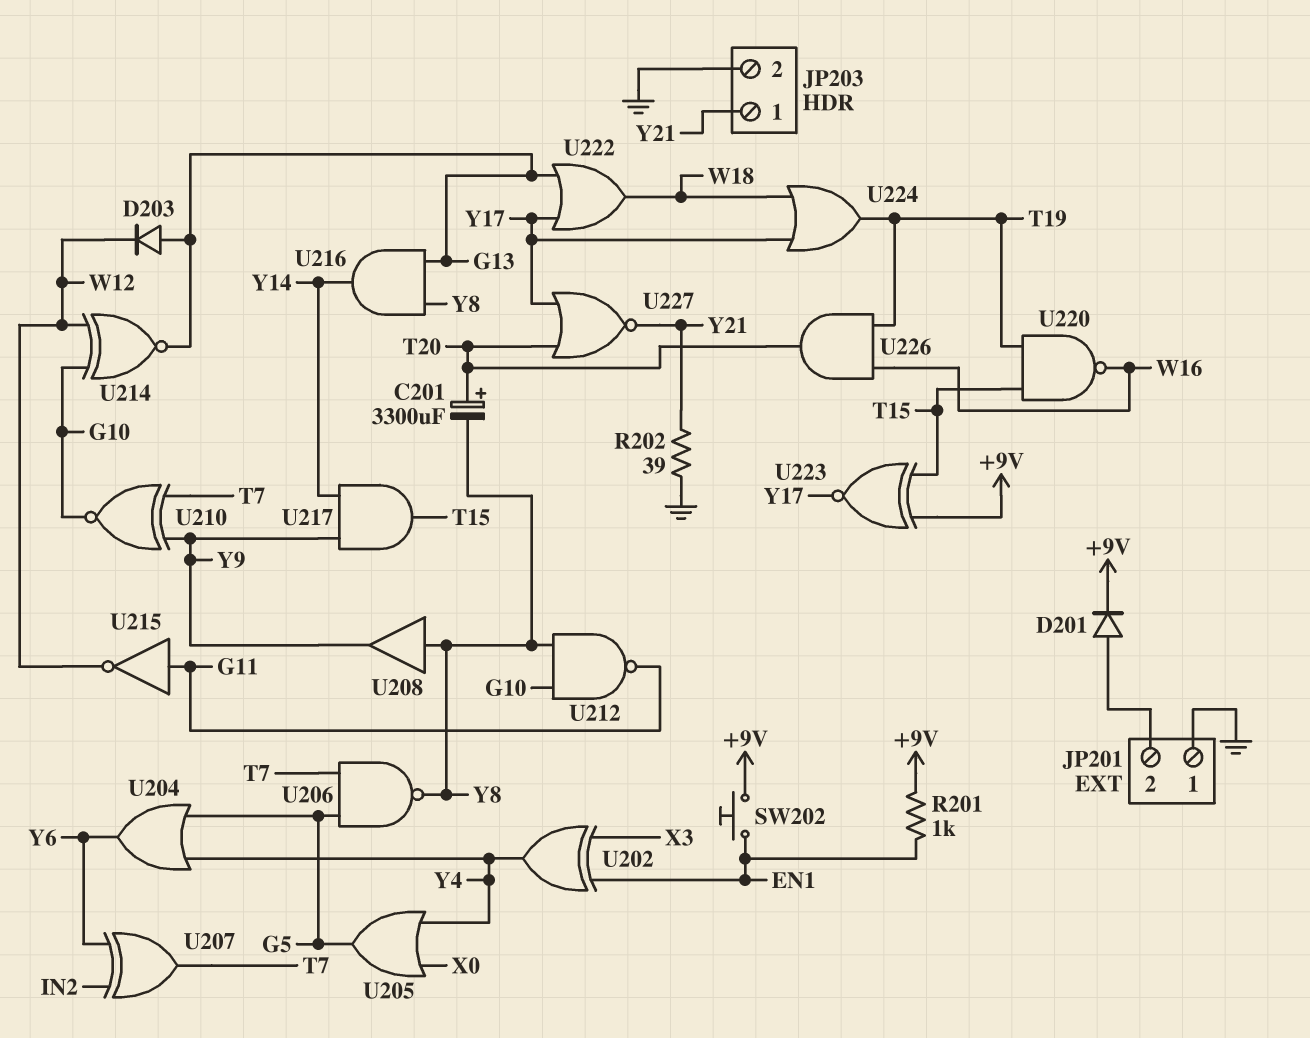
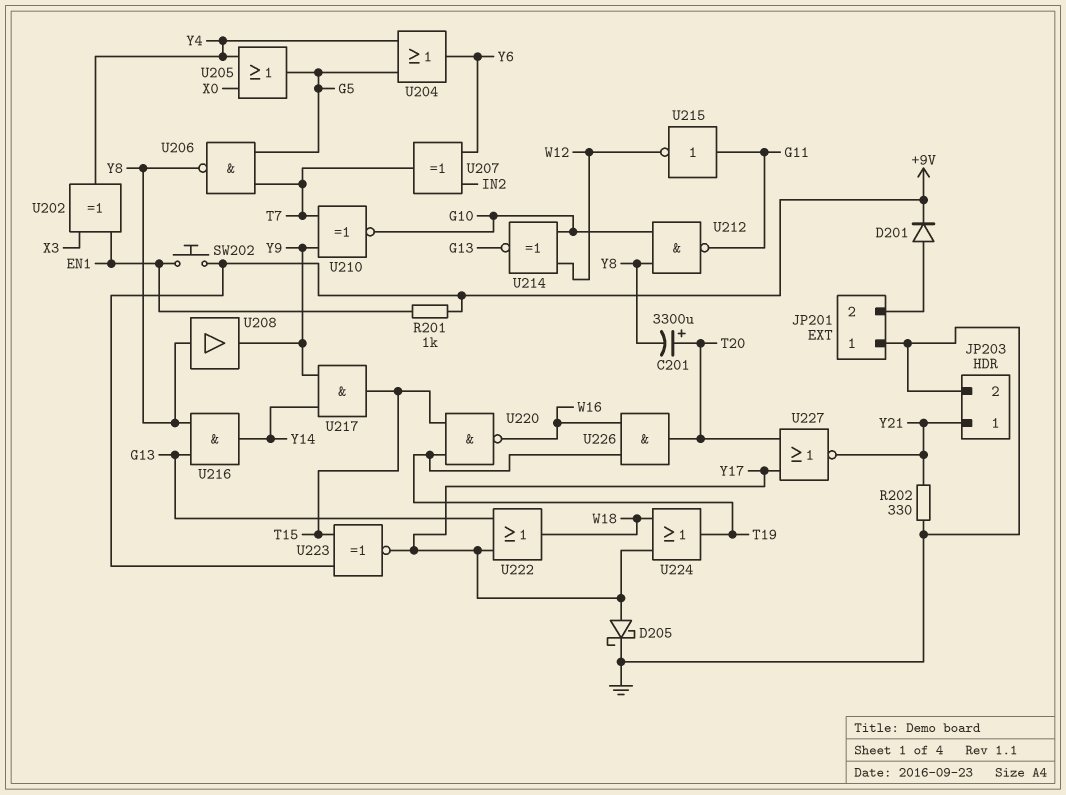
D203: diode (A G13, K W12) -> none
D205: none -> schottky (A Y17, K GND)
R202: 39 (GND, Y21) -> 330 (GND, Y21)

